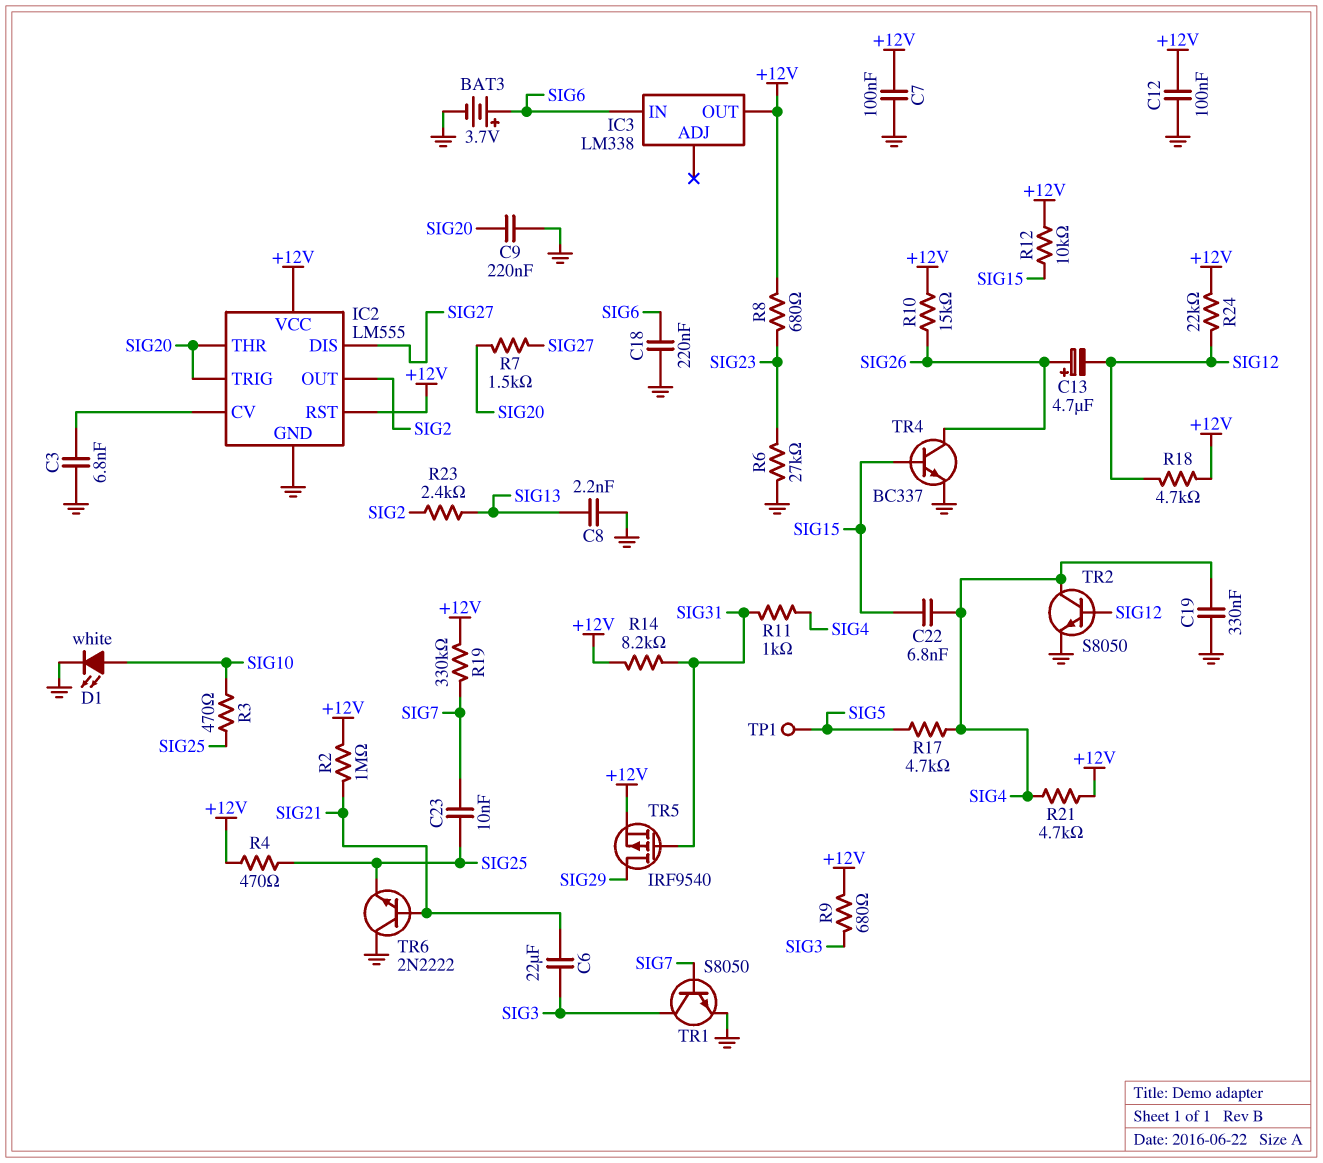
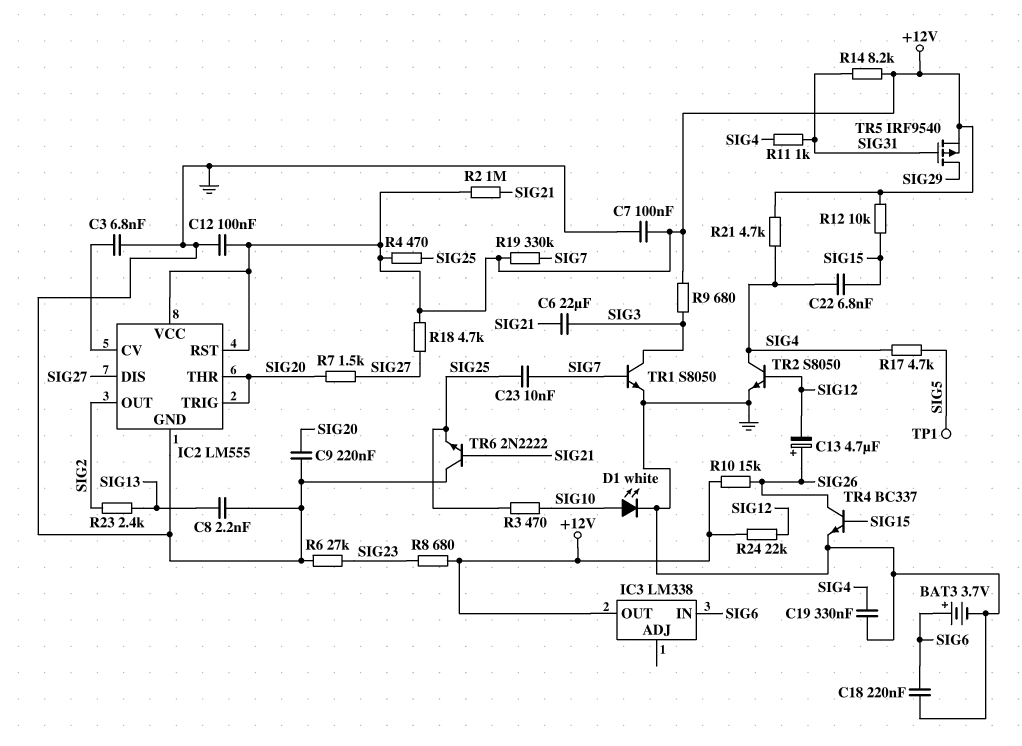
R18: 4.7k (+12V, SIG12) -> 4.7k (+12V, SIG27)

